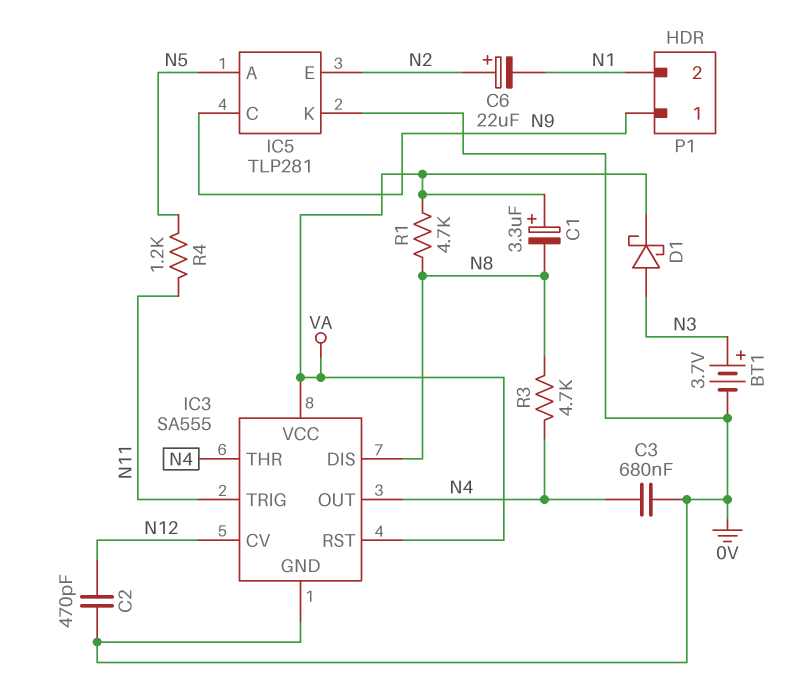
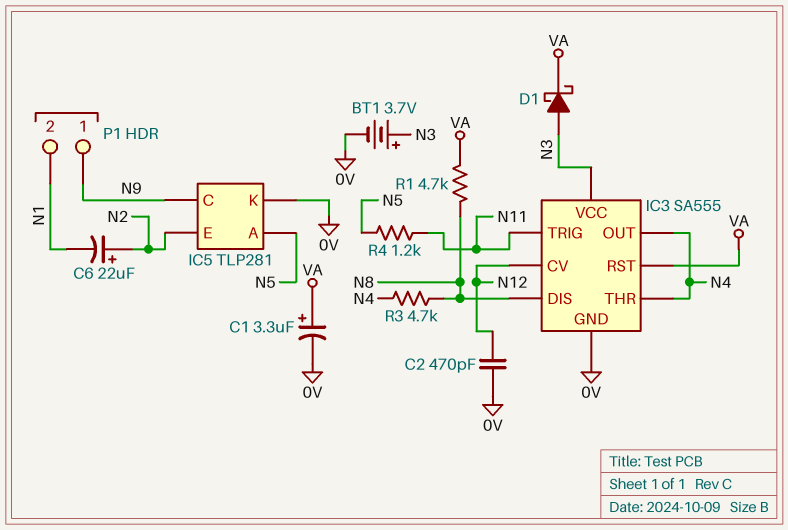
C1: 3.3uF (plus VA, minus N8) -> 3.3uF (plus VA, minus 0V)
C3: 680nF (0V, N4) -> none
IC3 pin VCC: VA -> N3

